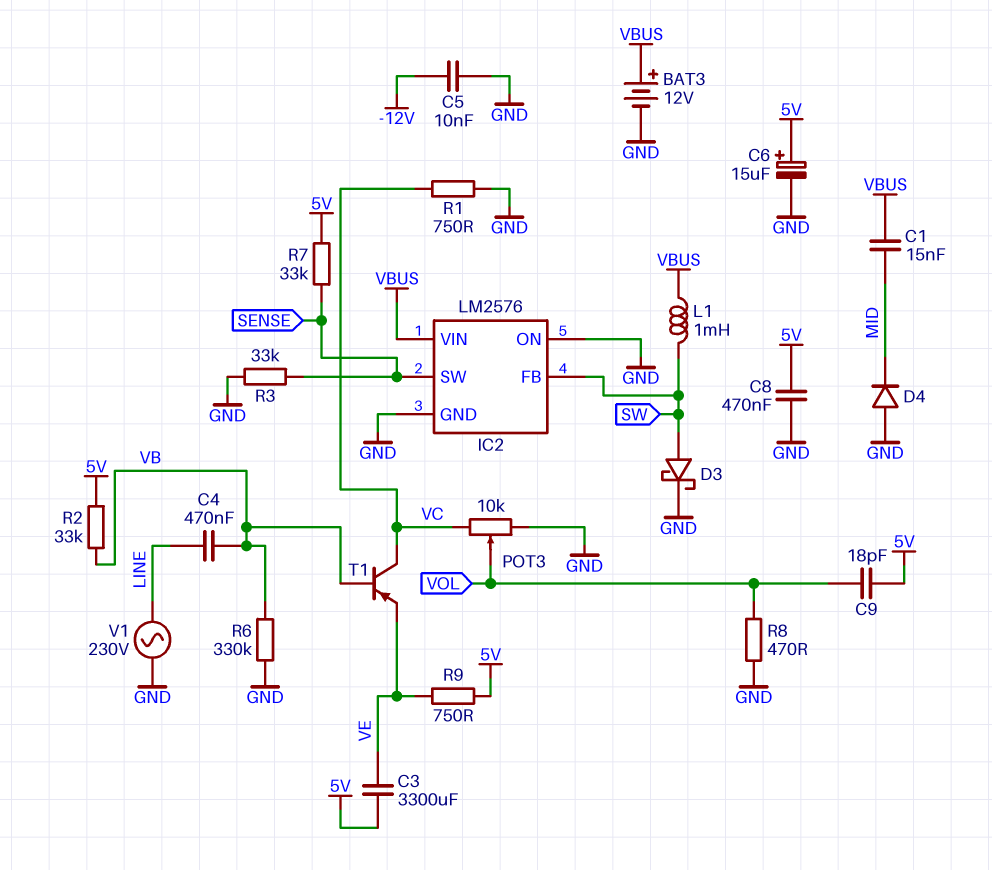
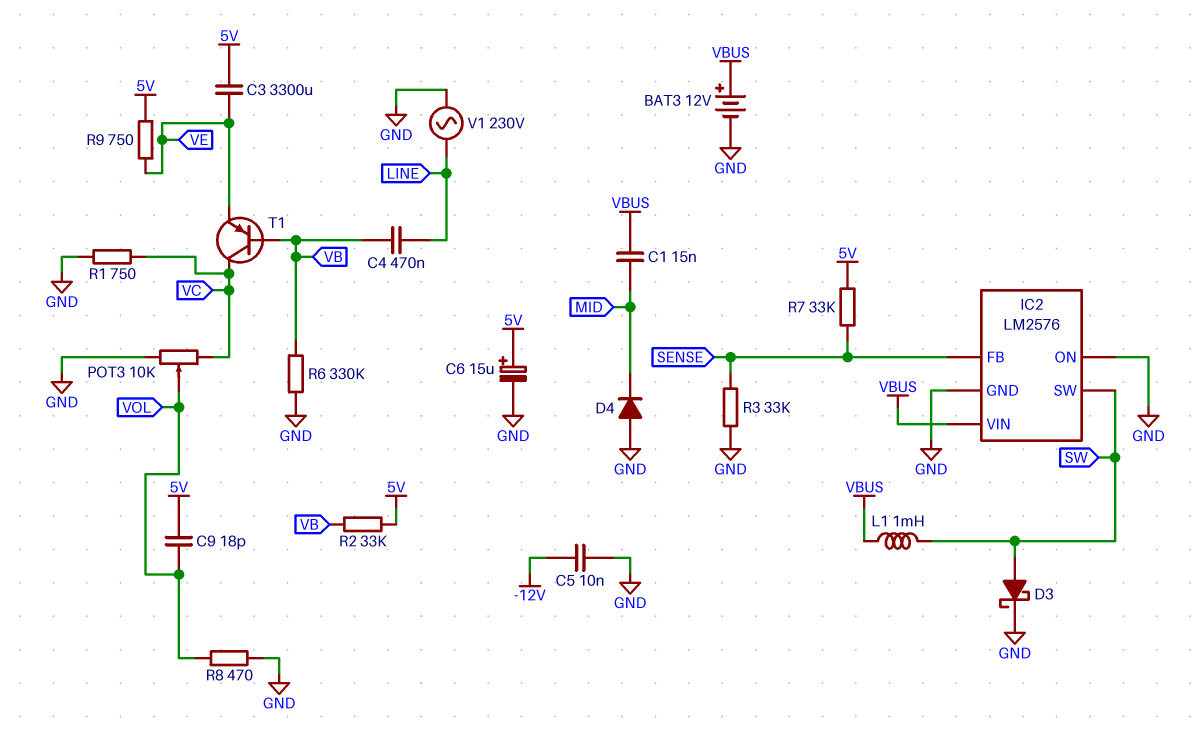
C8: 470nF (5V, GND) -> none
IC2 pin FB: SW -> SENSE
IC2 pin SW: SENSE -> SW

